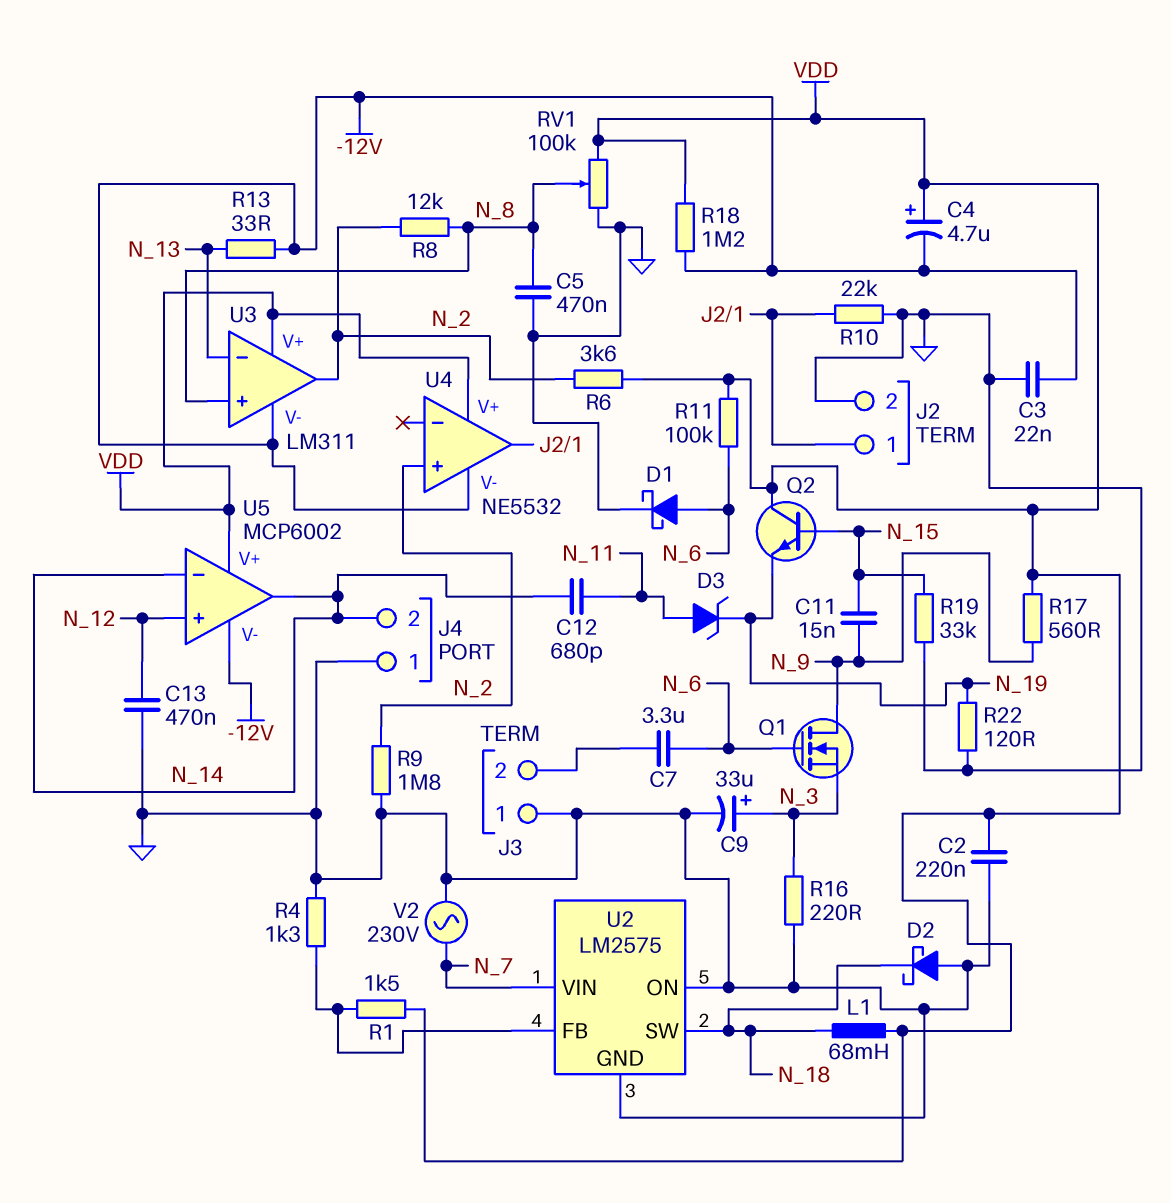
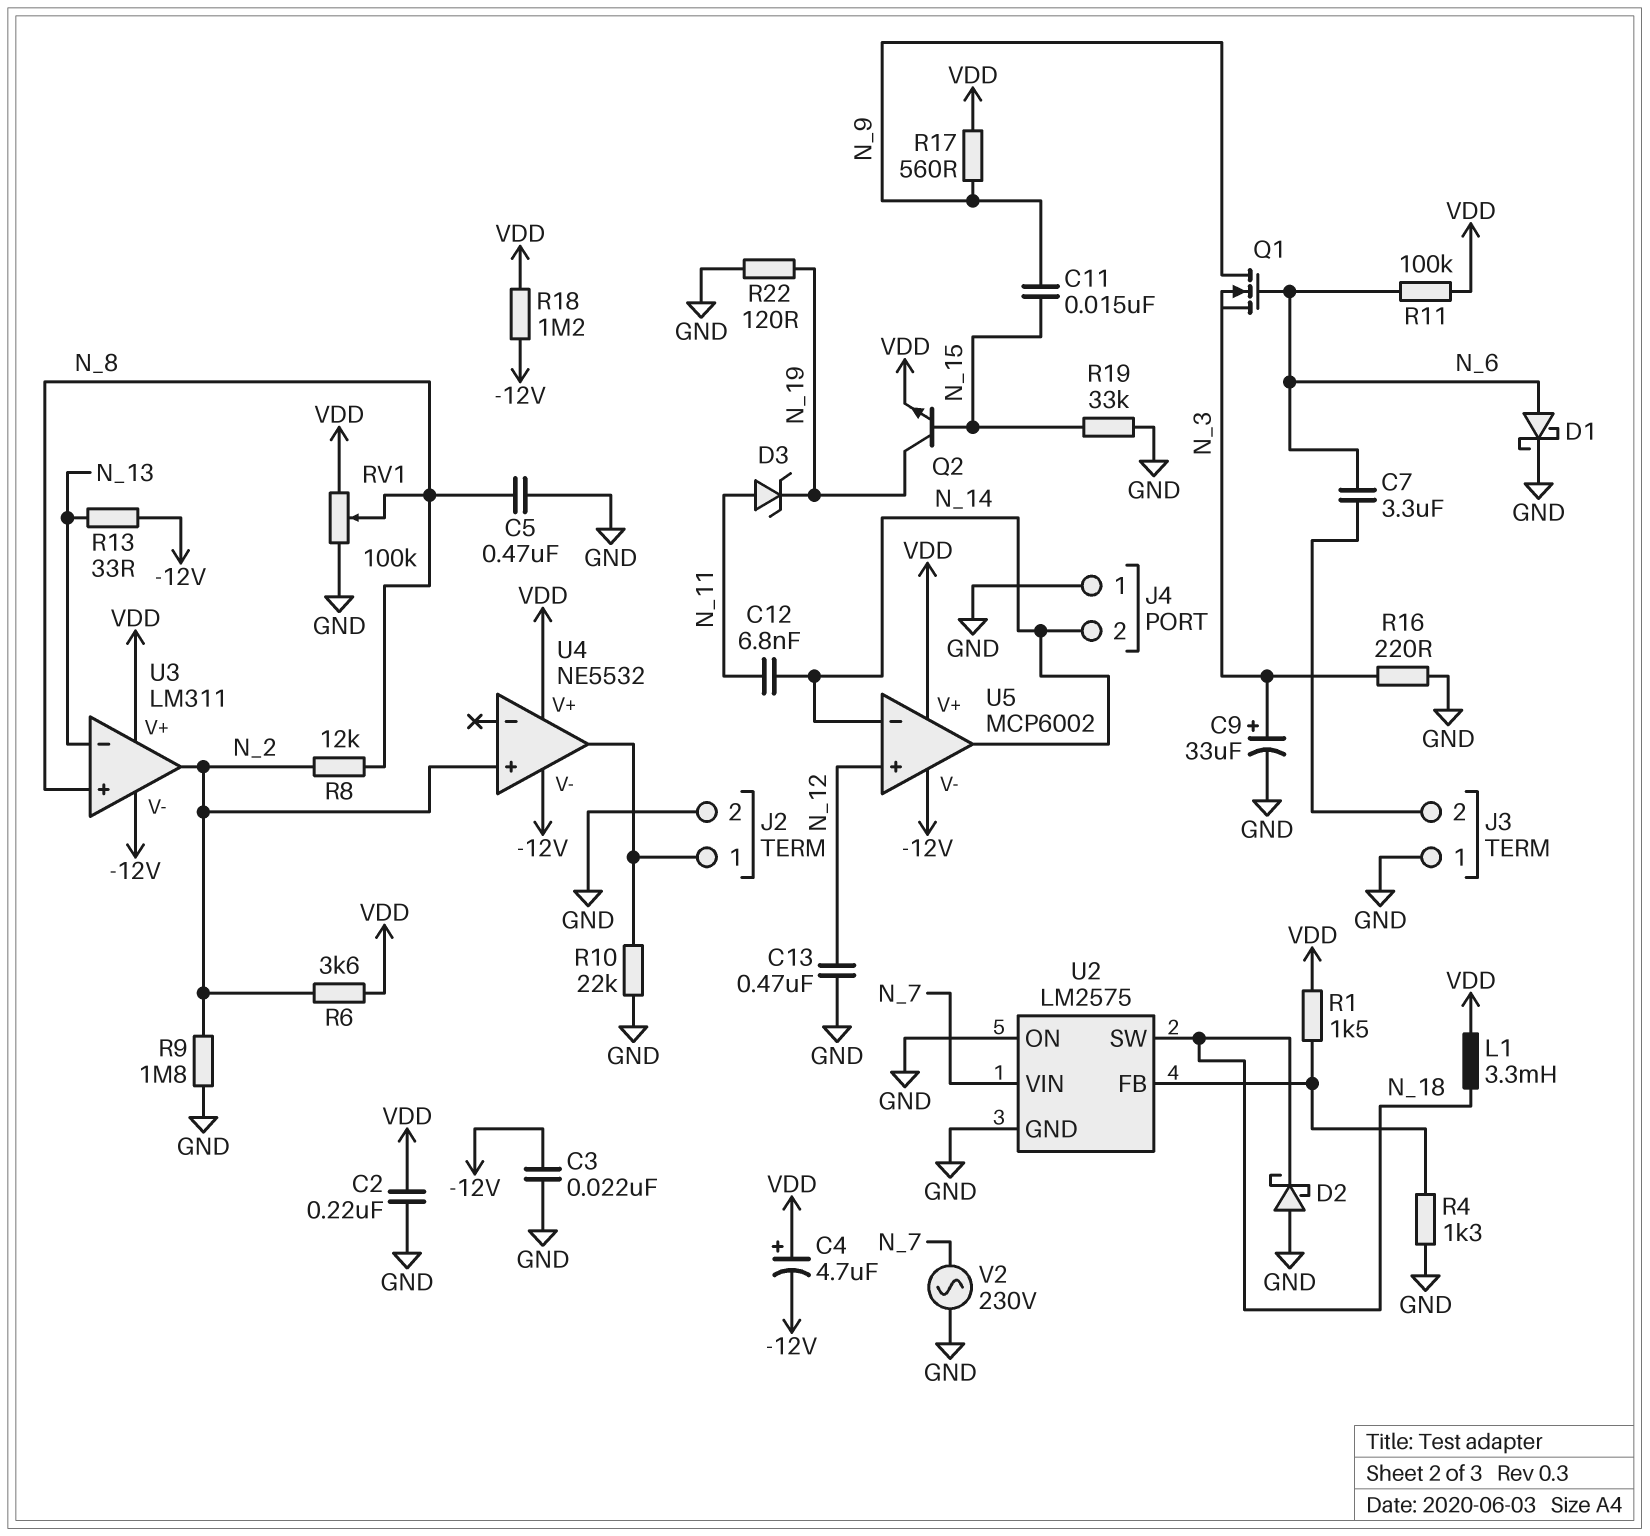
C12: 680pF (N_11, N_14) -> 6.8nF (N_11, N_14)
L1: 68mH (N_18, VDD) -> 3.3mH (N_18, VDD)
Q2: NPN (B N_15, C VDD, E N_19) -> NPN (B N_15, C N_19, E VDD)

